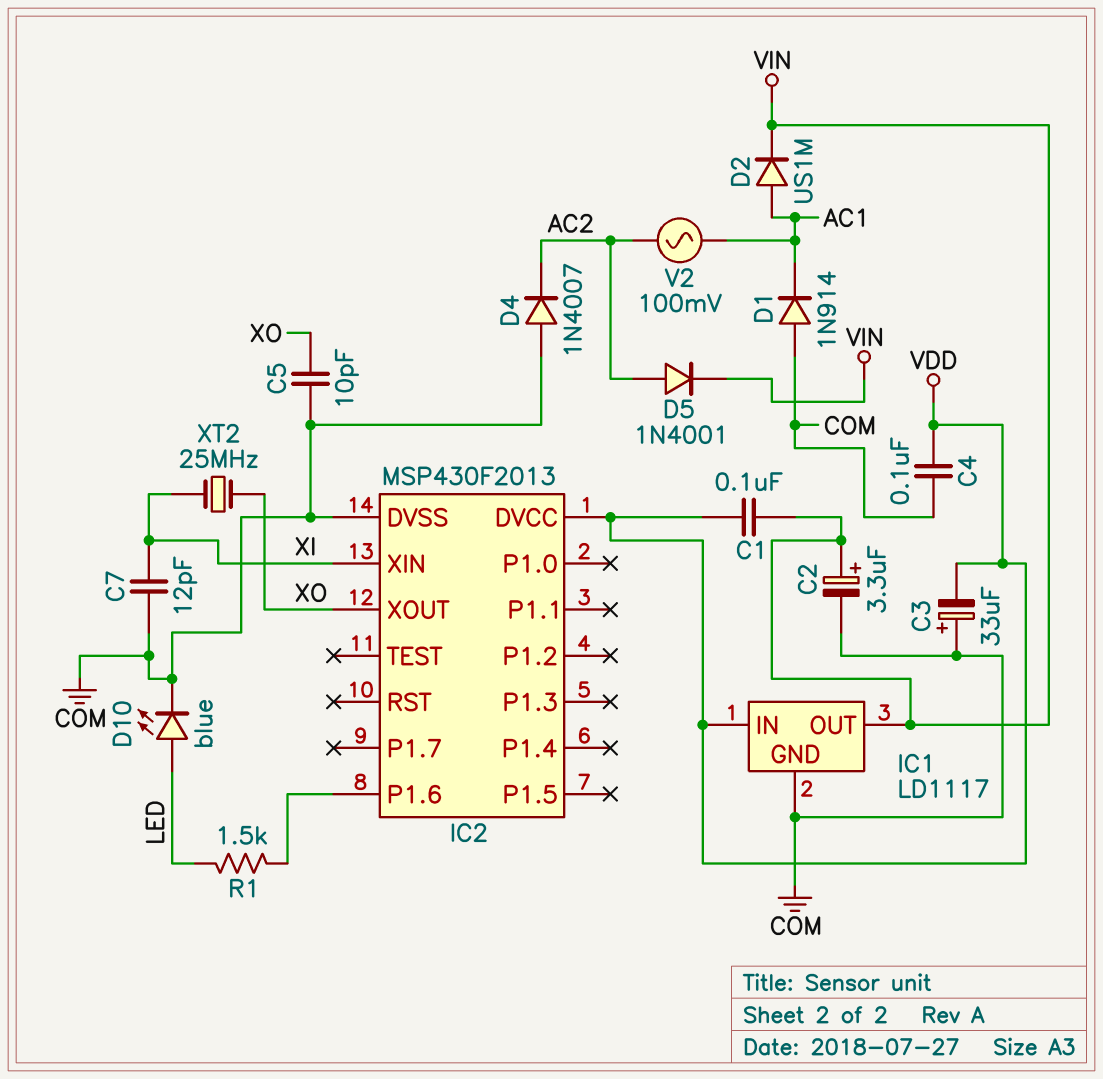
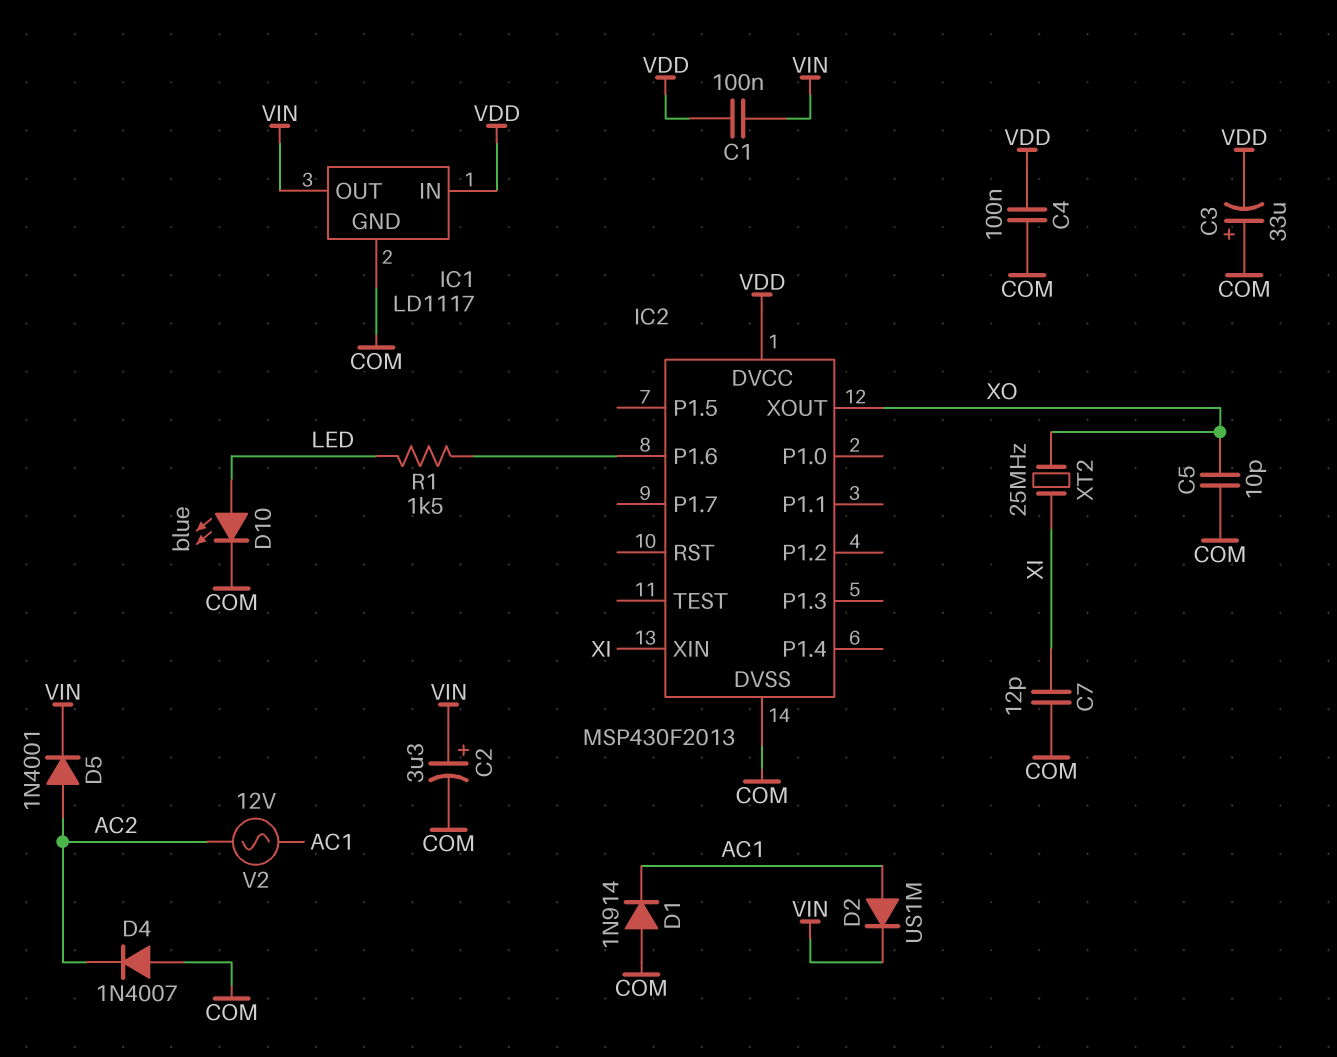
V2: AC 100mV (AC1, AC2) -> AC 12V (AC1, AC2)

